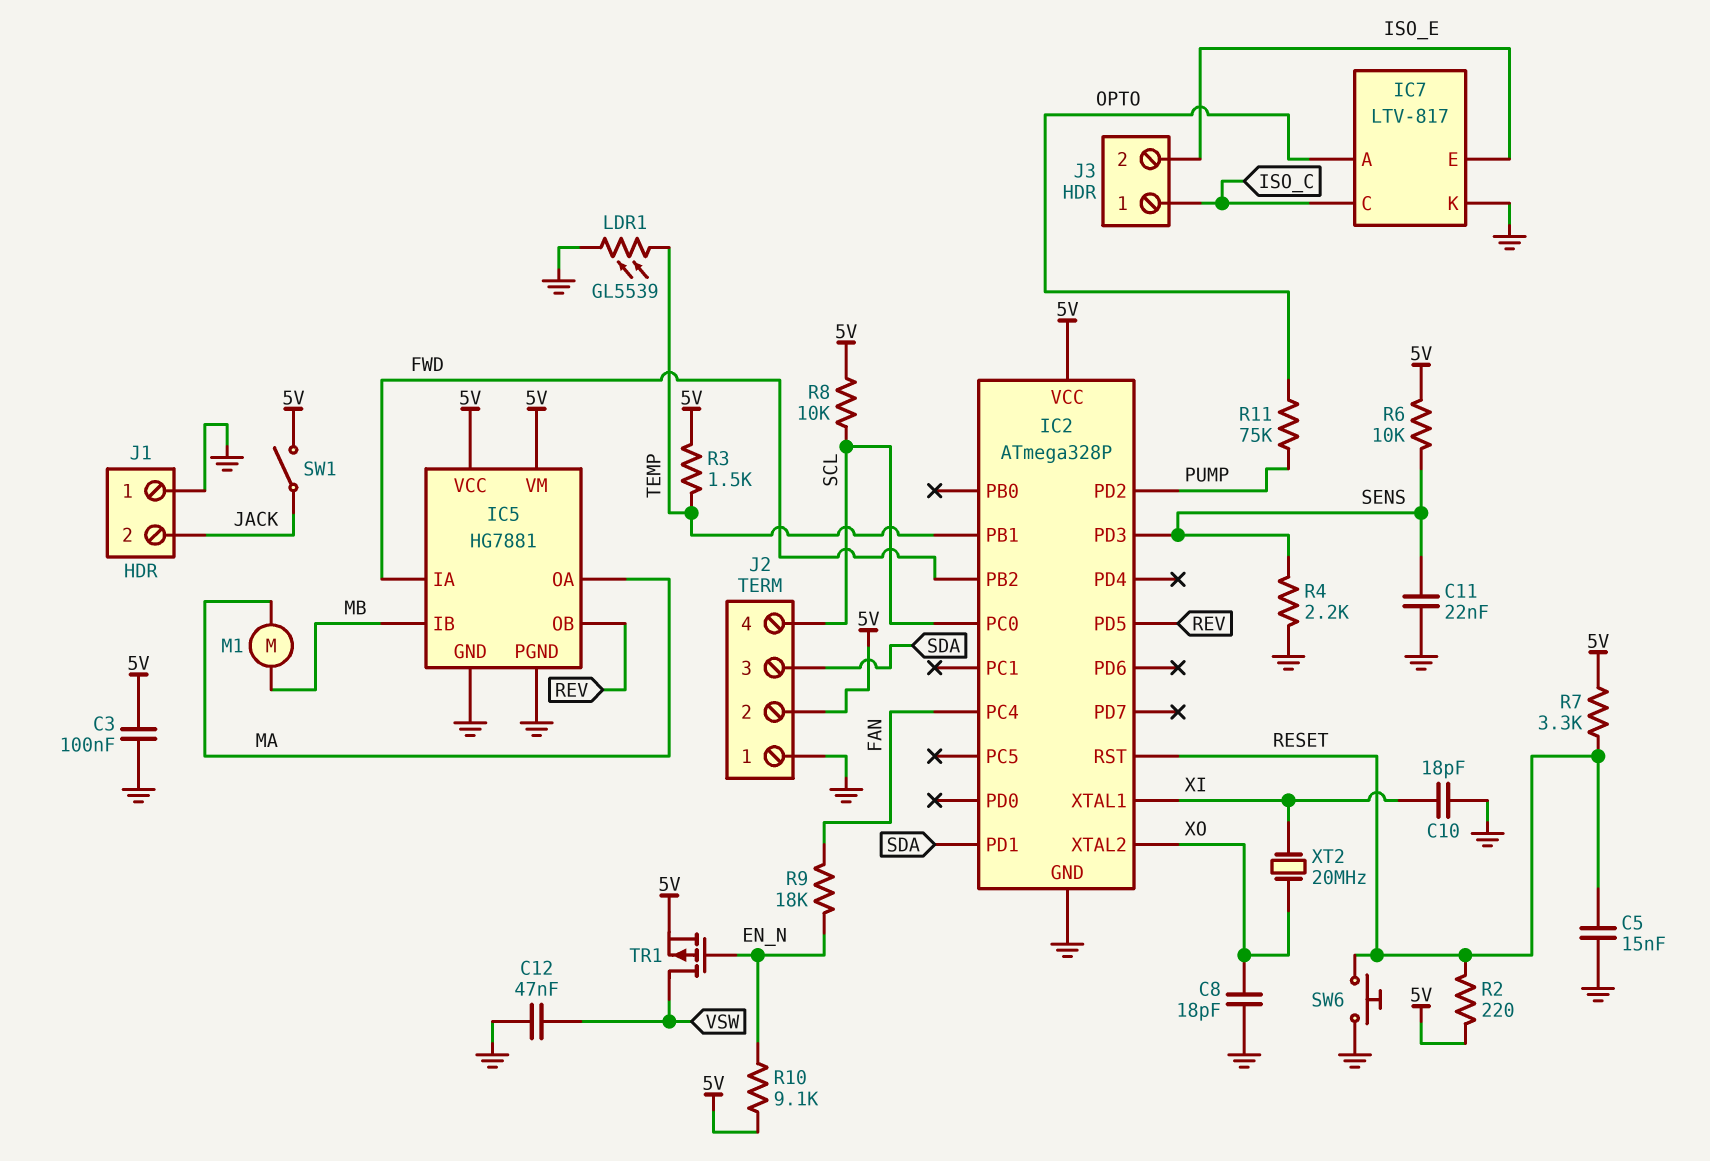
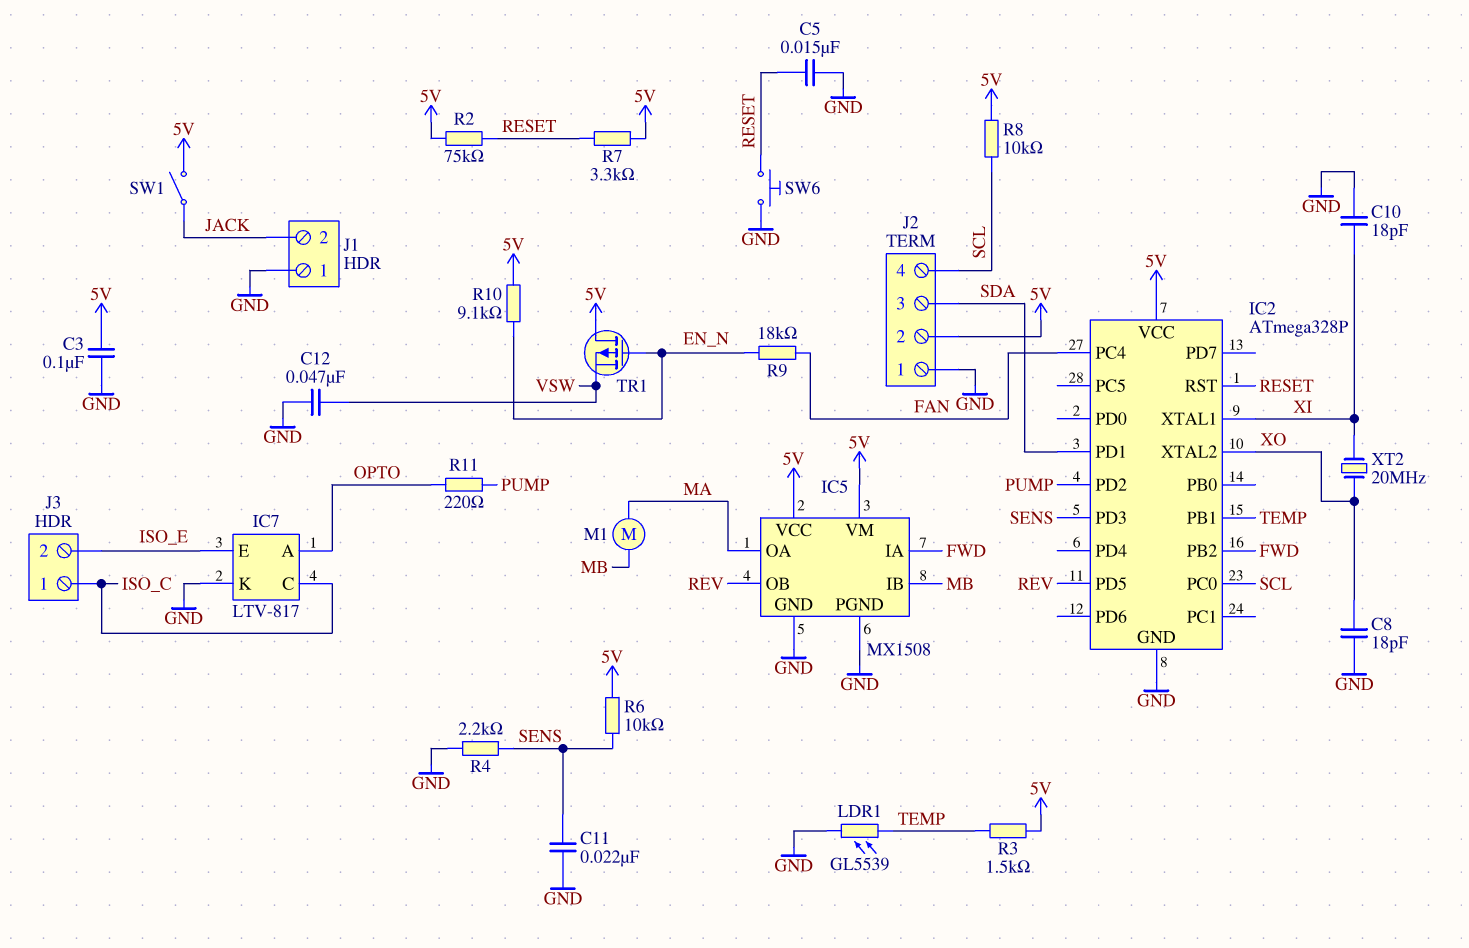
IC5: HG7881 -> MX1508
R2: 220 (5V, RESET) -> 75k (5V, RESET)
R11: 75k (OPTO, PUMP) -> 220 (OPTO, PUMP)
TR1: PMOS (G EN_N, D VSW, S 5V) -> PMOS (G EN_N, D 5V, S VSW)

